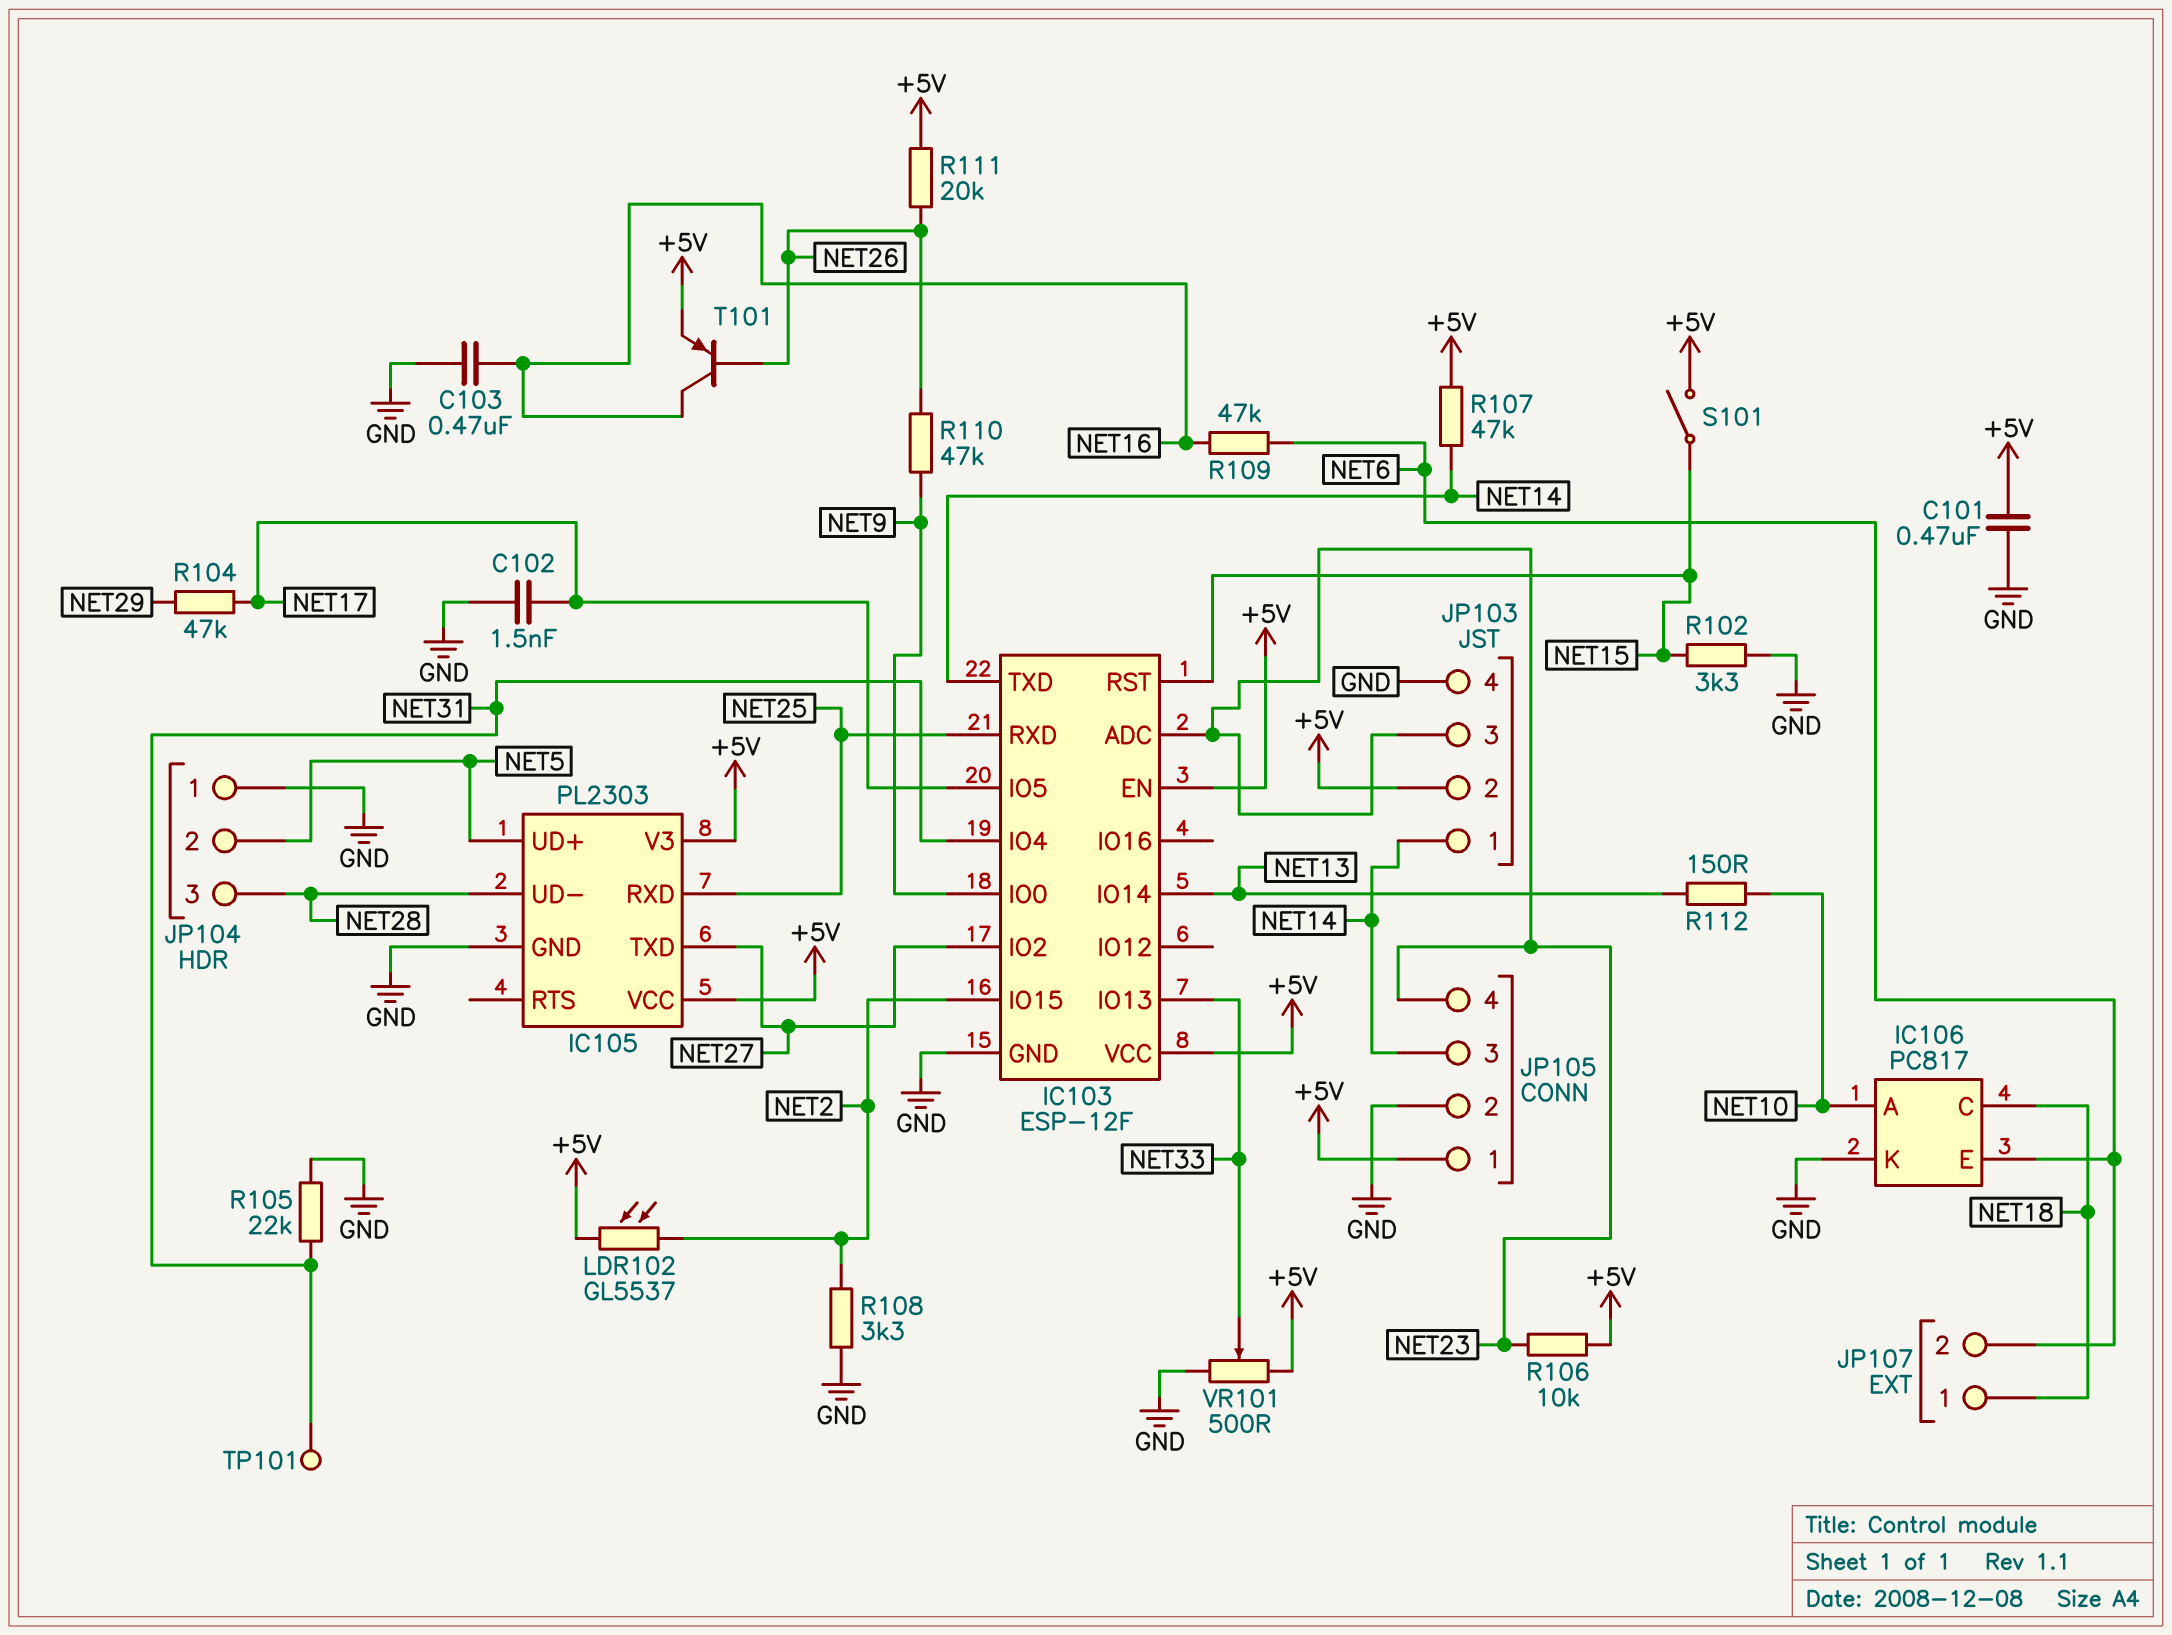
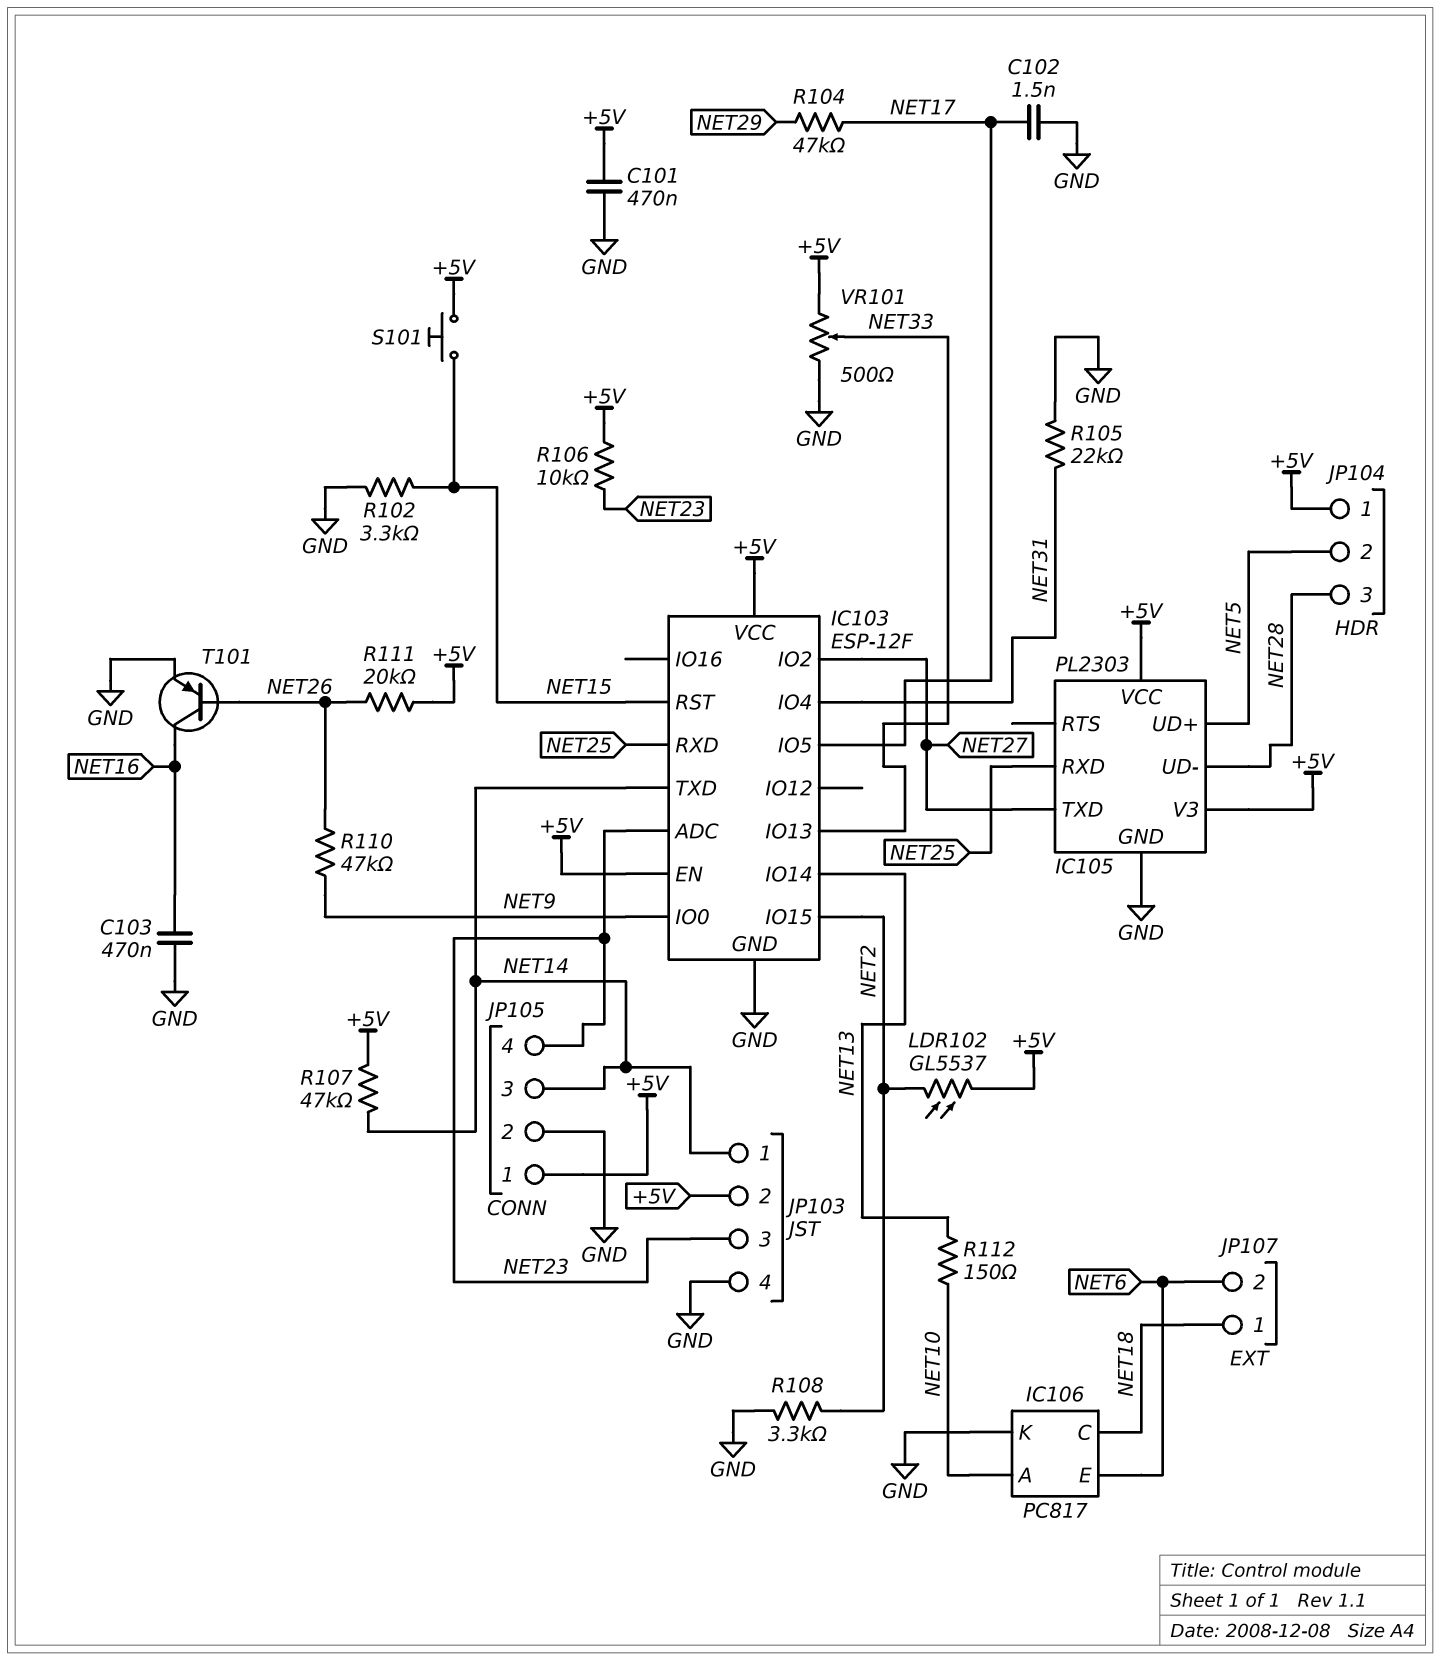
JP104 pin 1: GND -> +5V
R109: 47k (NET6, NET16) -> none
S101: switch (+5V, NET15) -> button (+5V, NET15)
T101: PNP (B NET26, C NET16, E +5V) -> PNP (B NET26, C NET16, E GND)
TP101: test point (NET31) -> none

